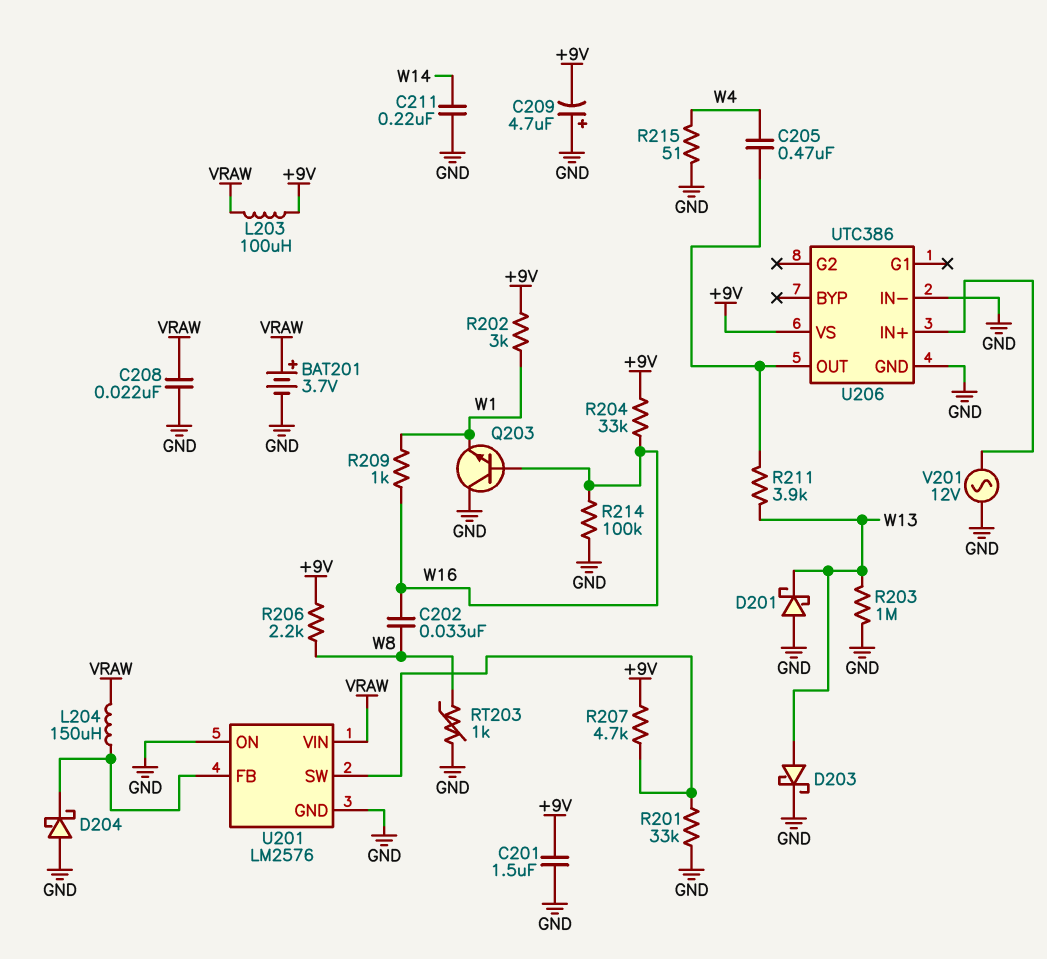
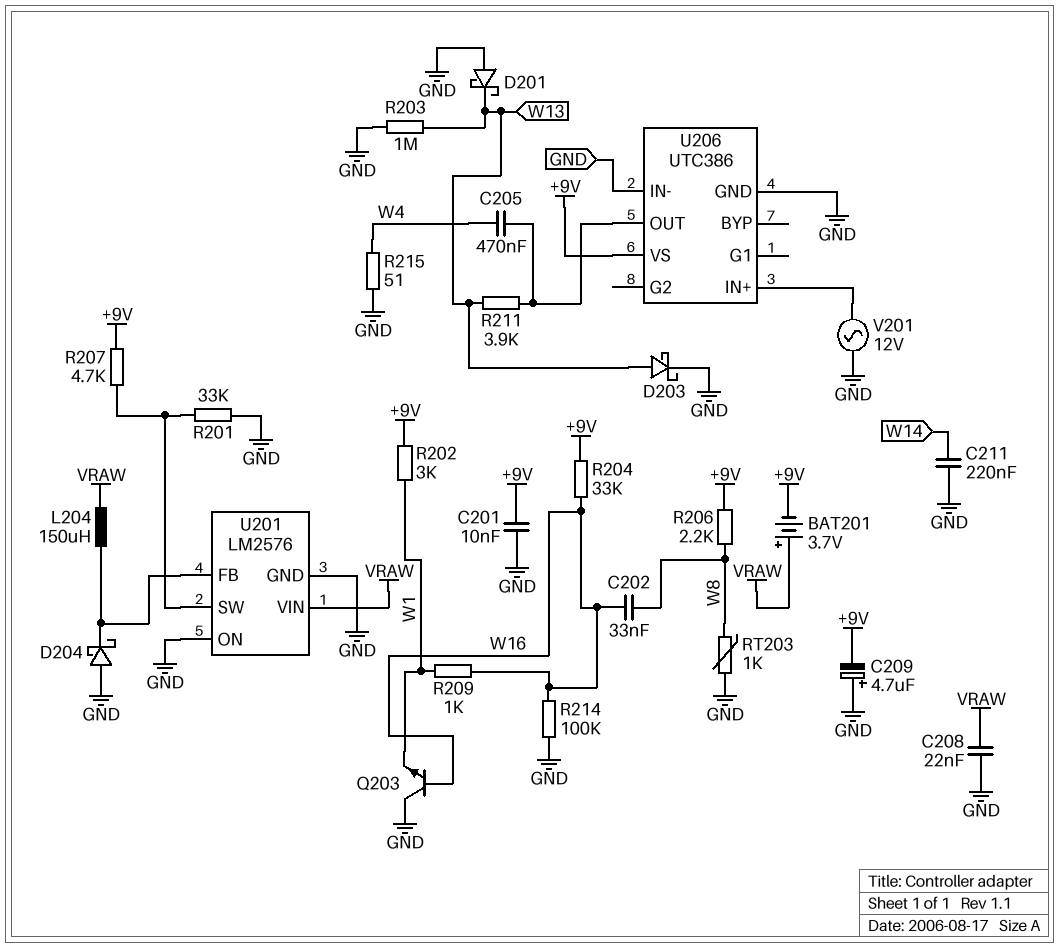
BAT201: 3.7V (plus VRAW, minus GND) -> 3.7V (plus VRAW, minus +9V)
C201: 1.5uF (+9V, GND) -> 10nF (+9V, GND)
L203: 100uH (+9V, VRAW) -> none

